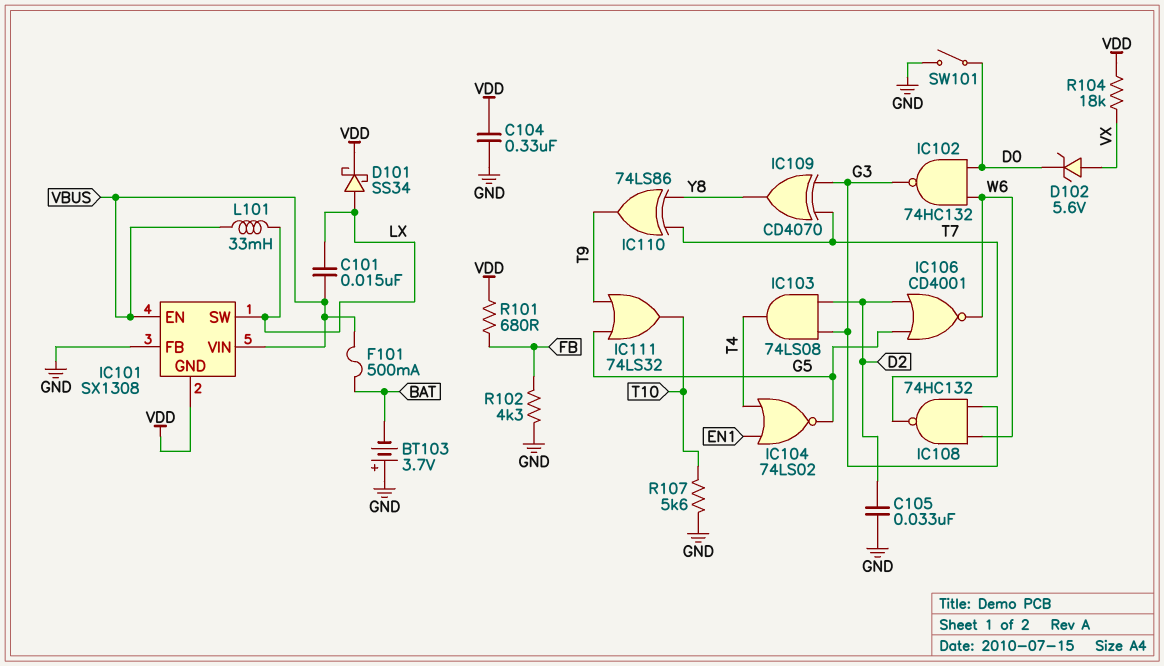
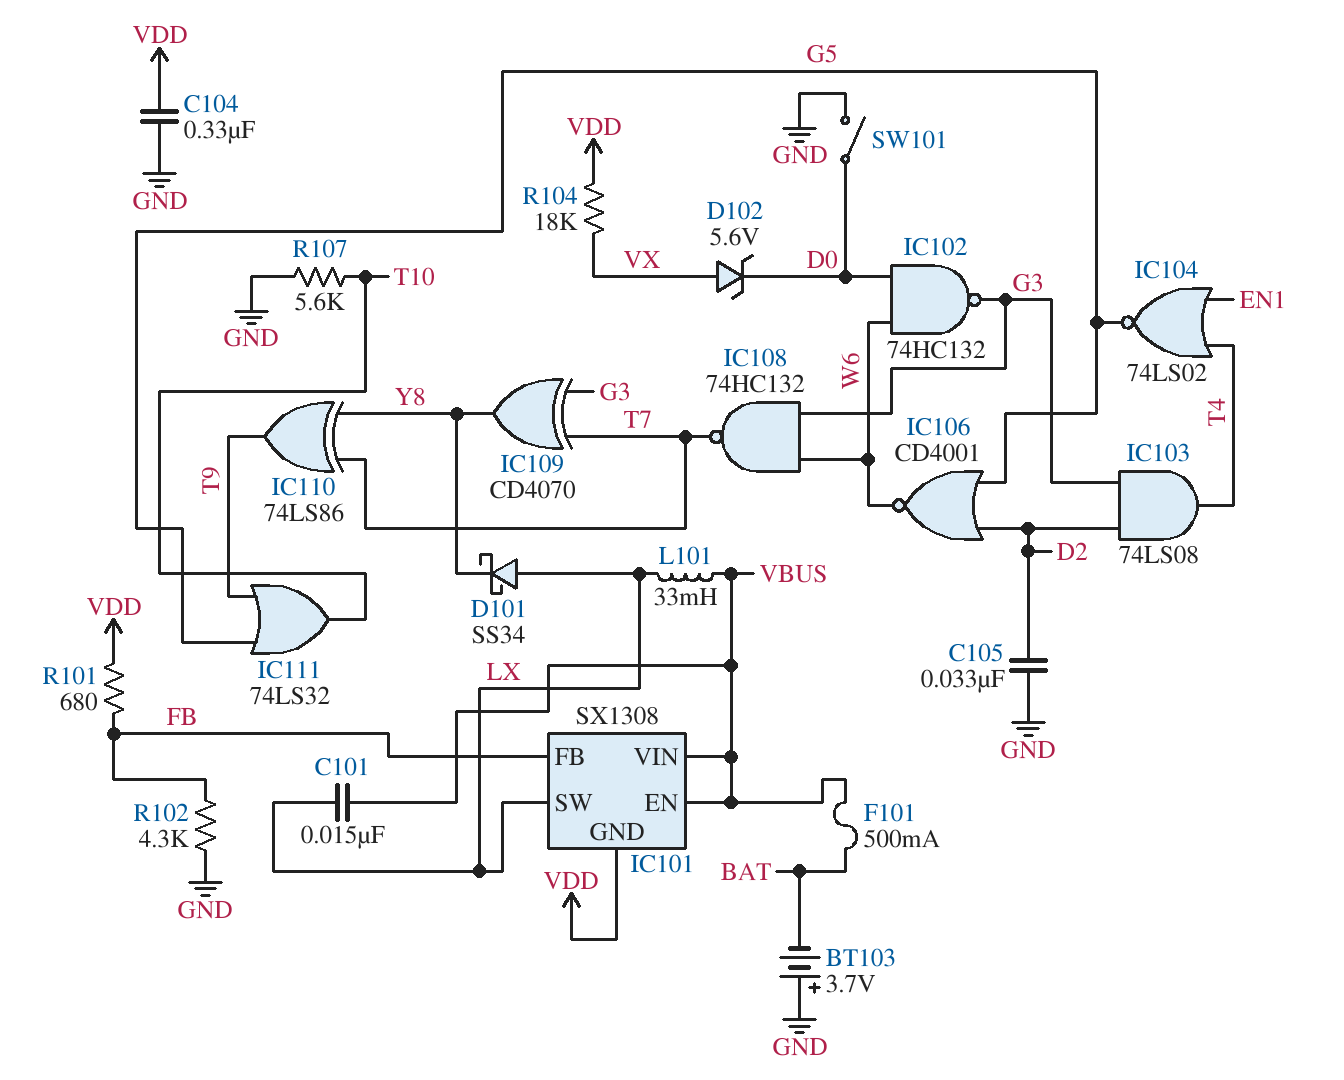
D101: schottky SS34 (A LX, K VDD) -> schottky SS34 (A LX, K Y8)
IC101 pin FB: GND -> FB

